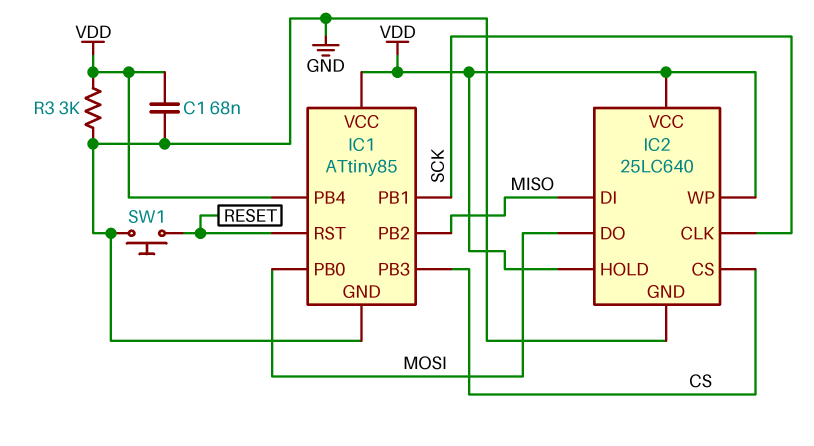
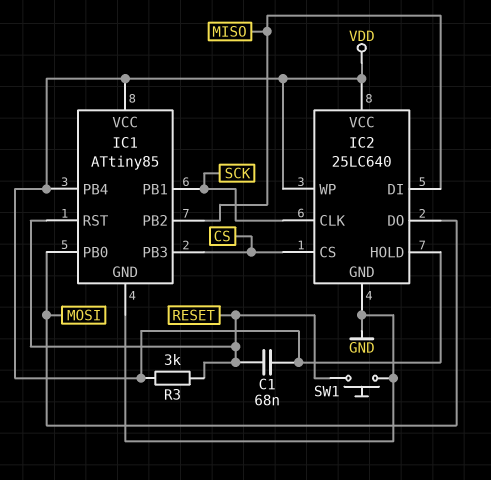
C1: 68nF (GND, VDD) -> 68nF (RESET, VDD)
R3: 3k (GND, VDD) -> 3k (RESET, VDD)

